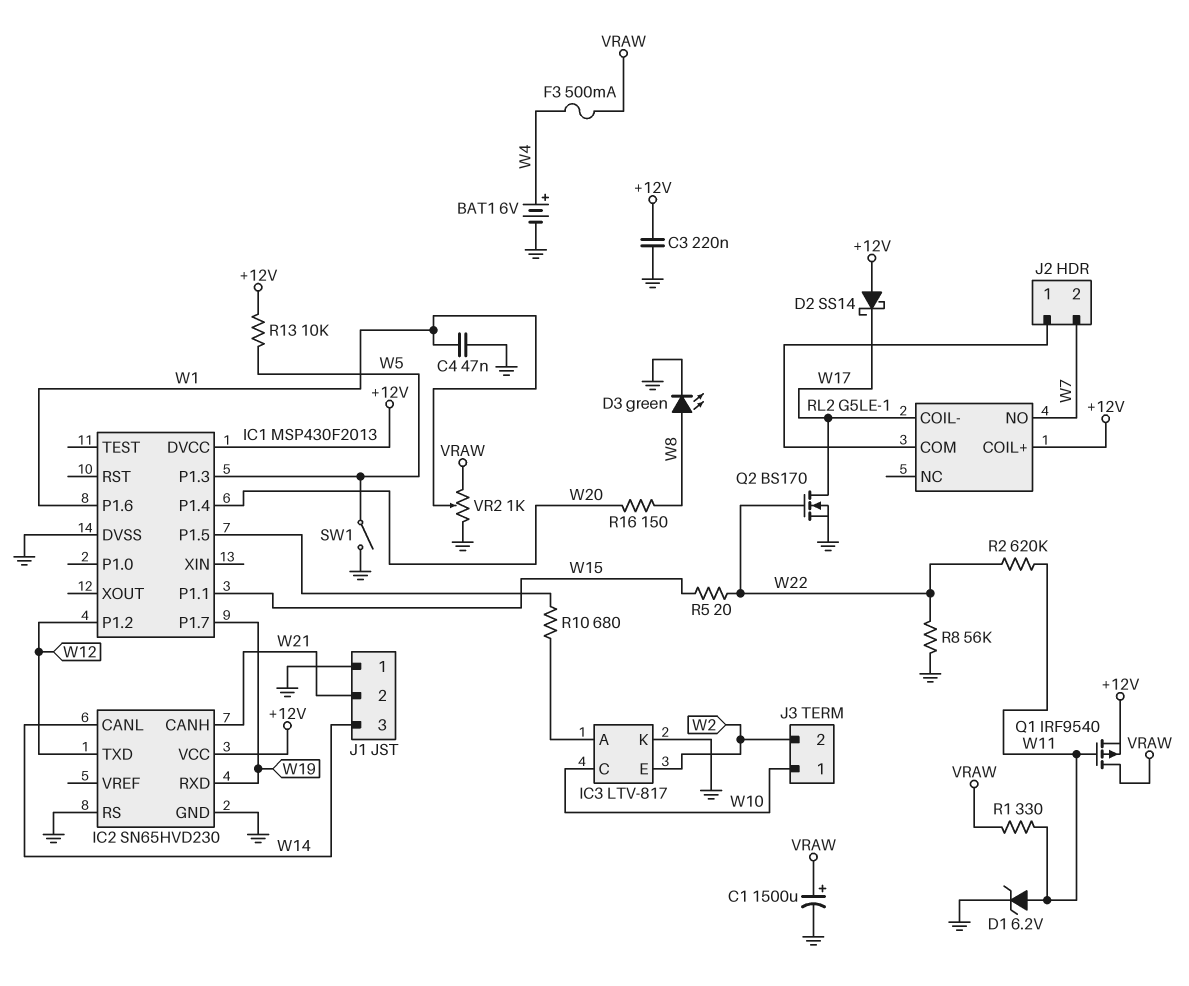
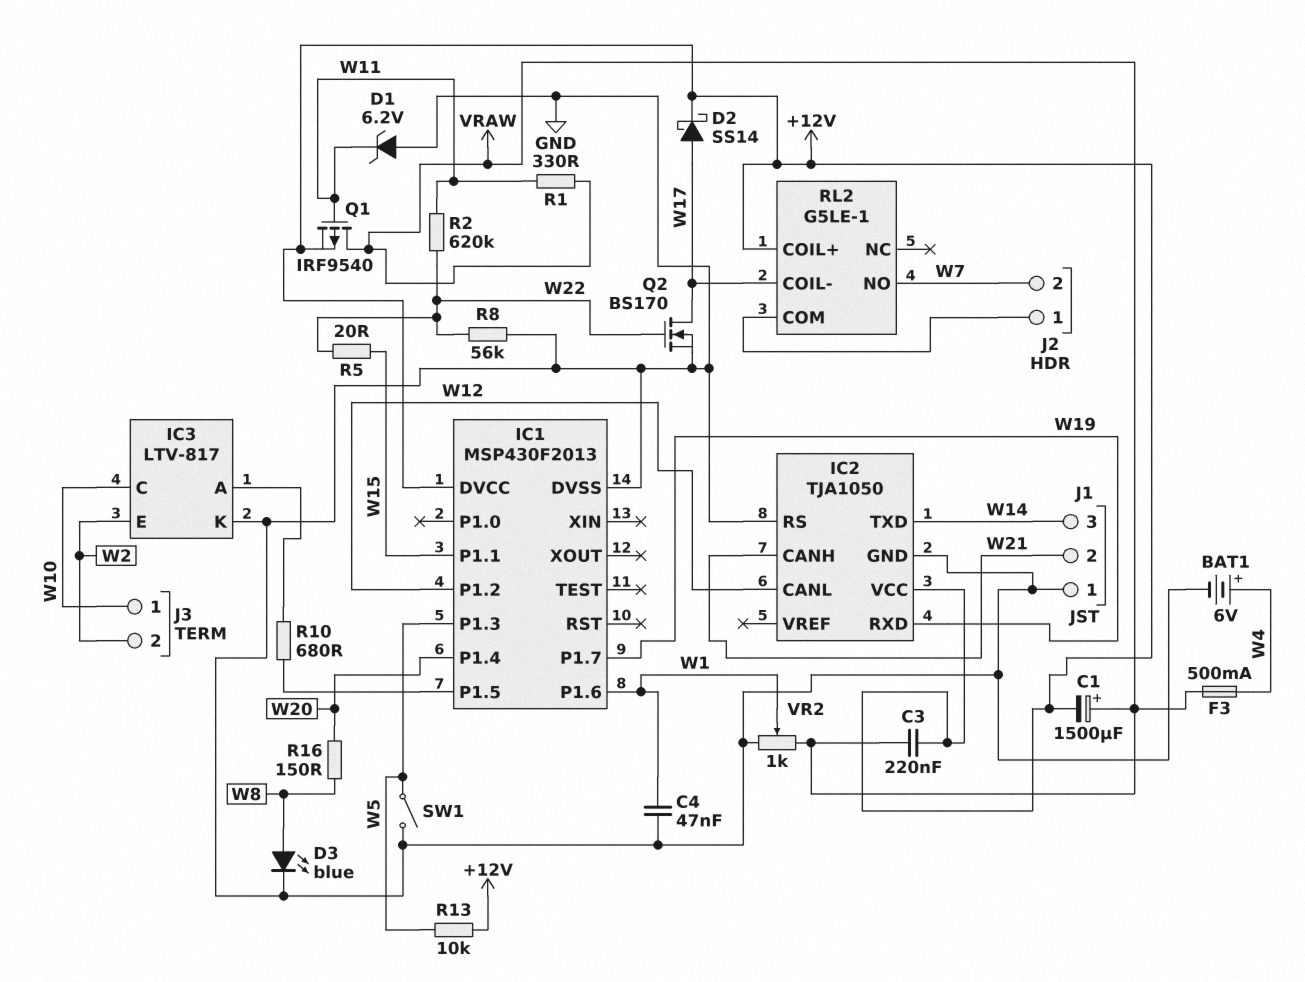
C1: 1500uF (plus VRAW, minus GND) -> 1500uF (plus VRAW, minus +12V)
C3: 220nF (+12V, GND) -> 220nF (+12V, VRAW)
D1: zener 6.2V (A W11, K GND) -> zener 6.2V (A GND, K W11)
D2: schottky SS14 (A +12V, K W17) -> schottky SS14 (A W17, K +12V)
D3: LED green (A W8, K GND) -> LED blue (A W8, K GND)
IC2: SN65HVD230 -> TJA1050
IC2 pin CANL: W14 -> W12
IC2 pin TXD: W12 -> W14

